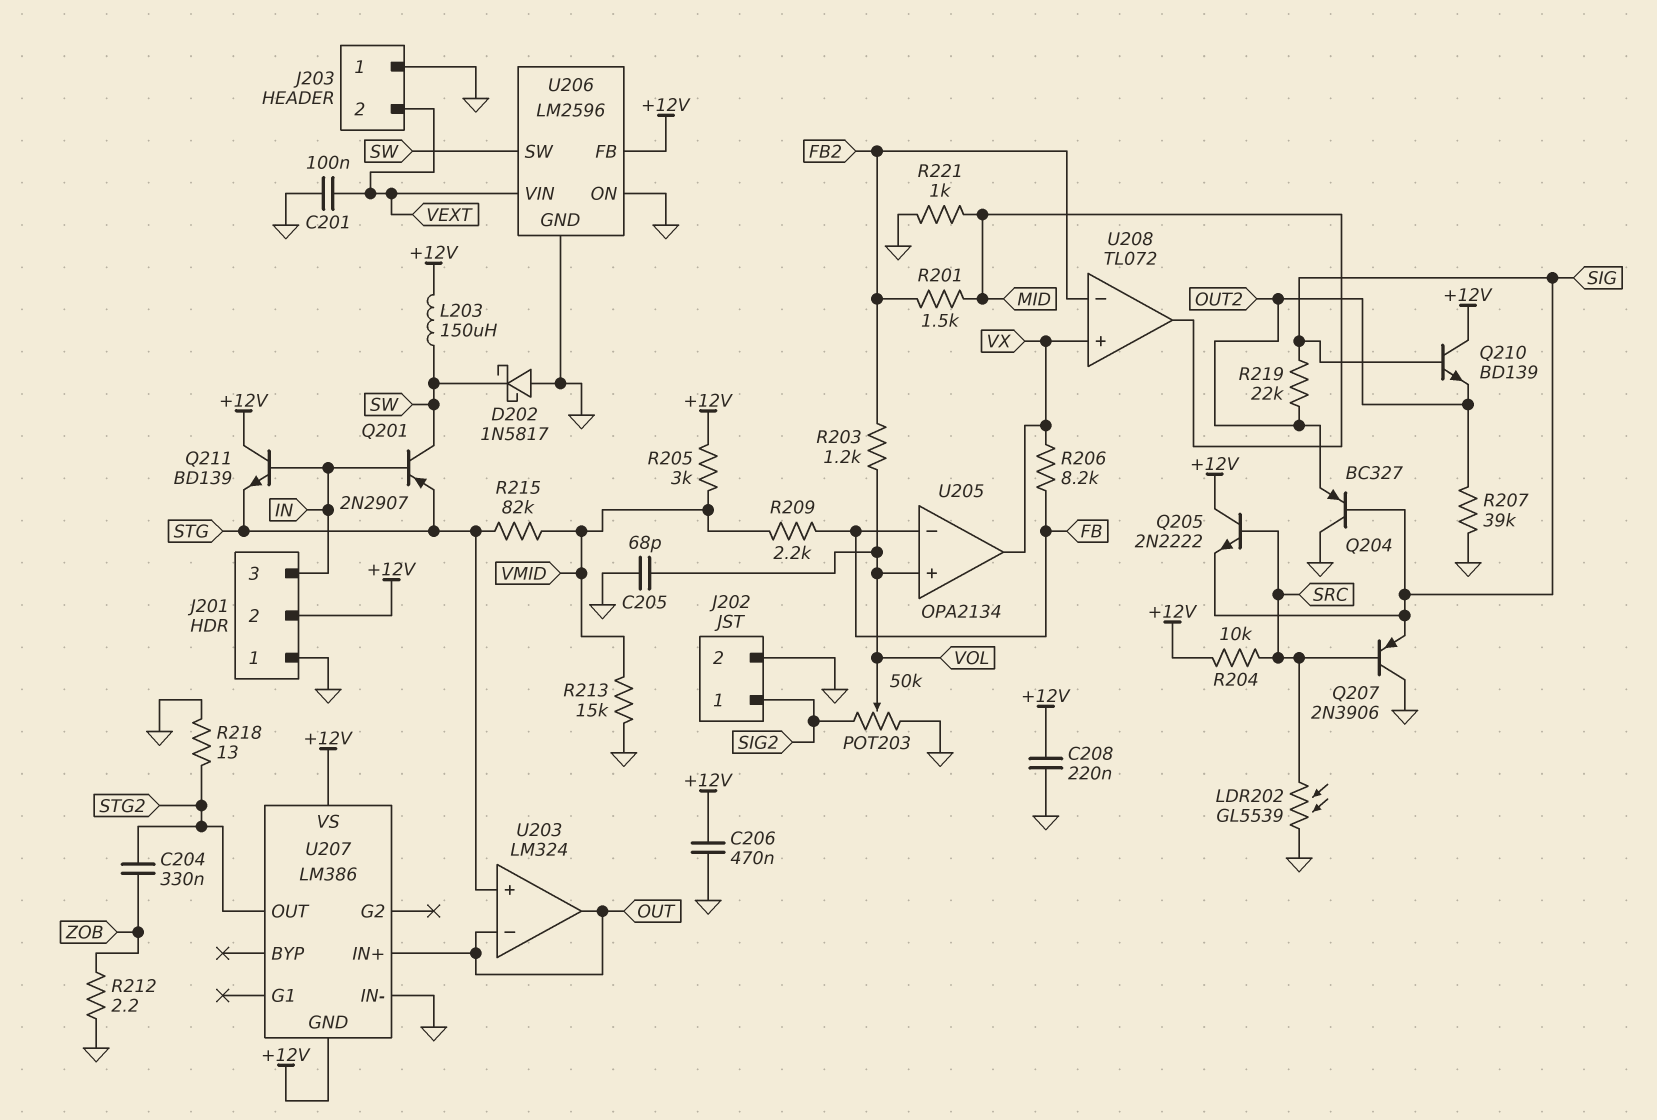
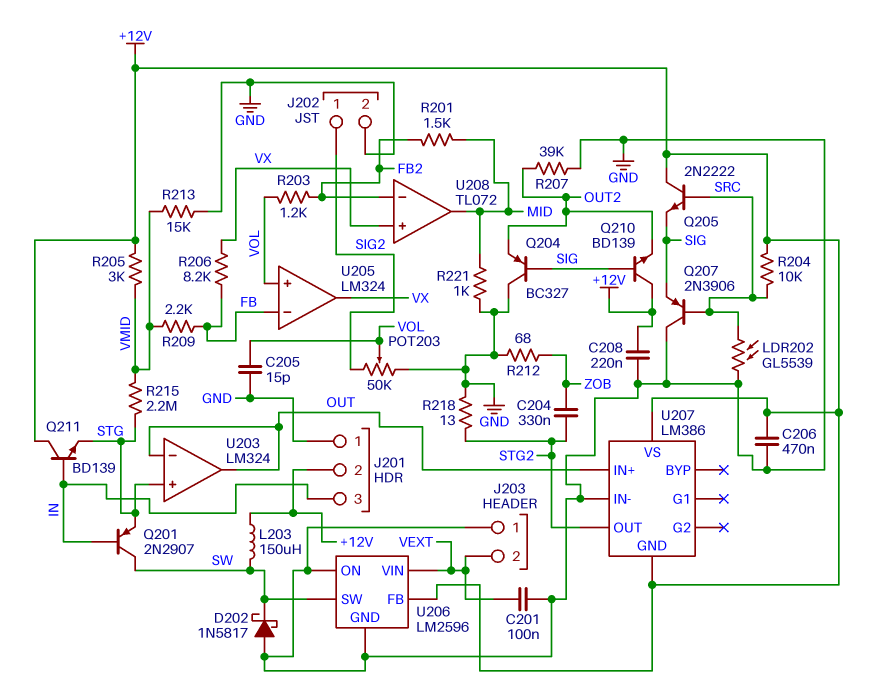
C205: 68pF (GND, VOL) -> 15pF (GND, VOL)
R212: 2.2 (GND, ZOB) -> 68 (GND, ZOB)
R215: 82k (STG, VMID) -> 2.2M (STG, VMID)
R219: 22k (OUT2, SIG) -> none
U205: OPA2134 -> LM324

